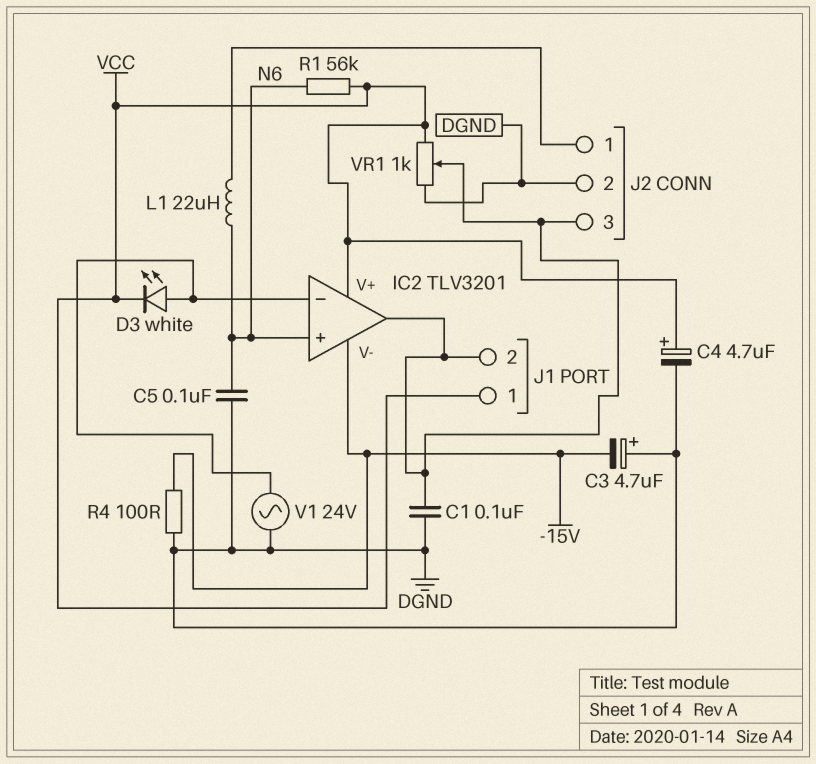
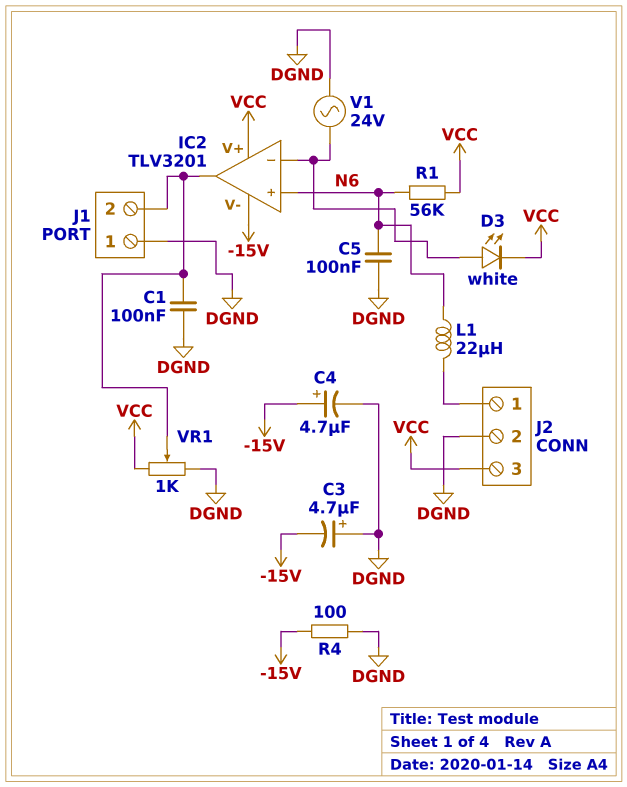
C4: 4.7uF (plus VCC, minus DGND) -> 4.7uF (plus -15V, minus DGND)
J1 pin 1: VCC -> DGND
J2 pin 3: IC2/out -> VCC

